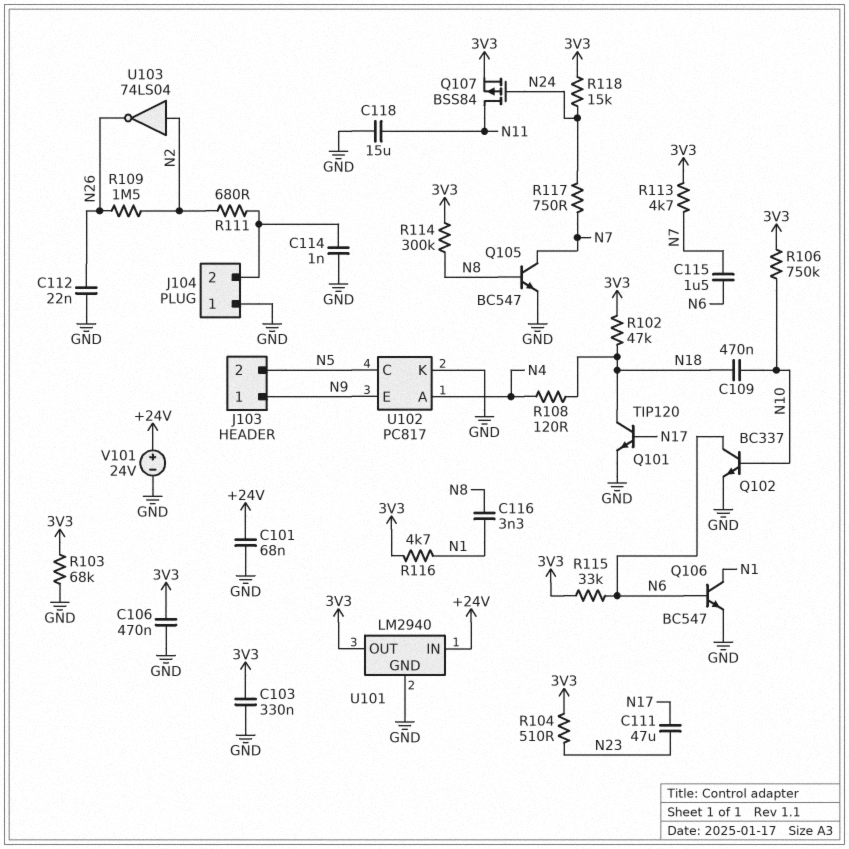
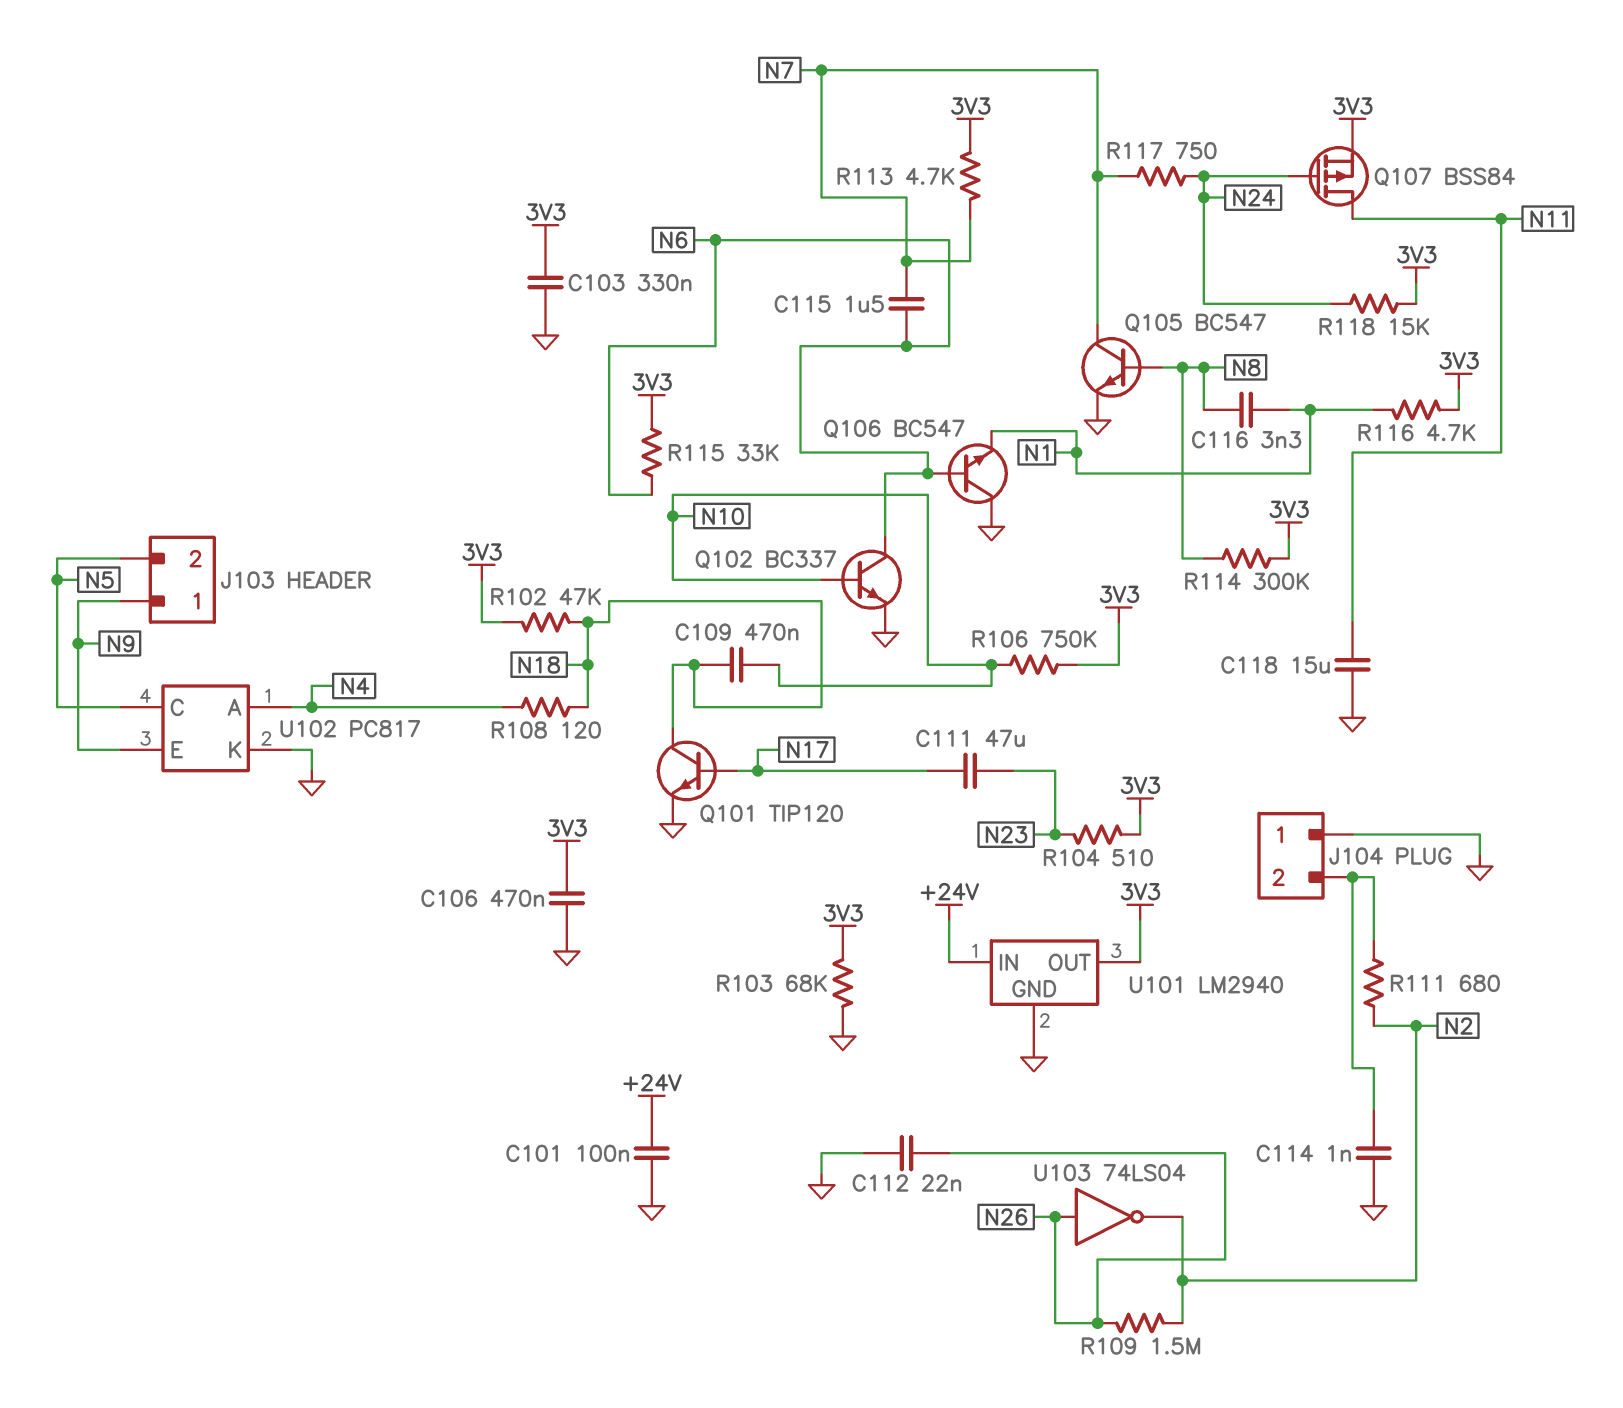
C101: 68nF (+24V, GND) -> 100nF (+24V, GND)
Q106: NPN BC547 (B N6, C N1, E GND) -> NPN BC547 (B N6, C GND, E N1)
U103: NOT 74LS04 (in N2, out N26) -> NOT 74LS04 (in N26, out N2)
V101: 24V (plus +24V, minus GND) -> none

